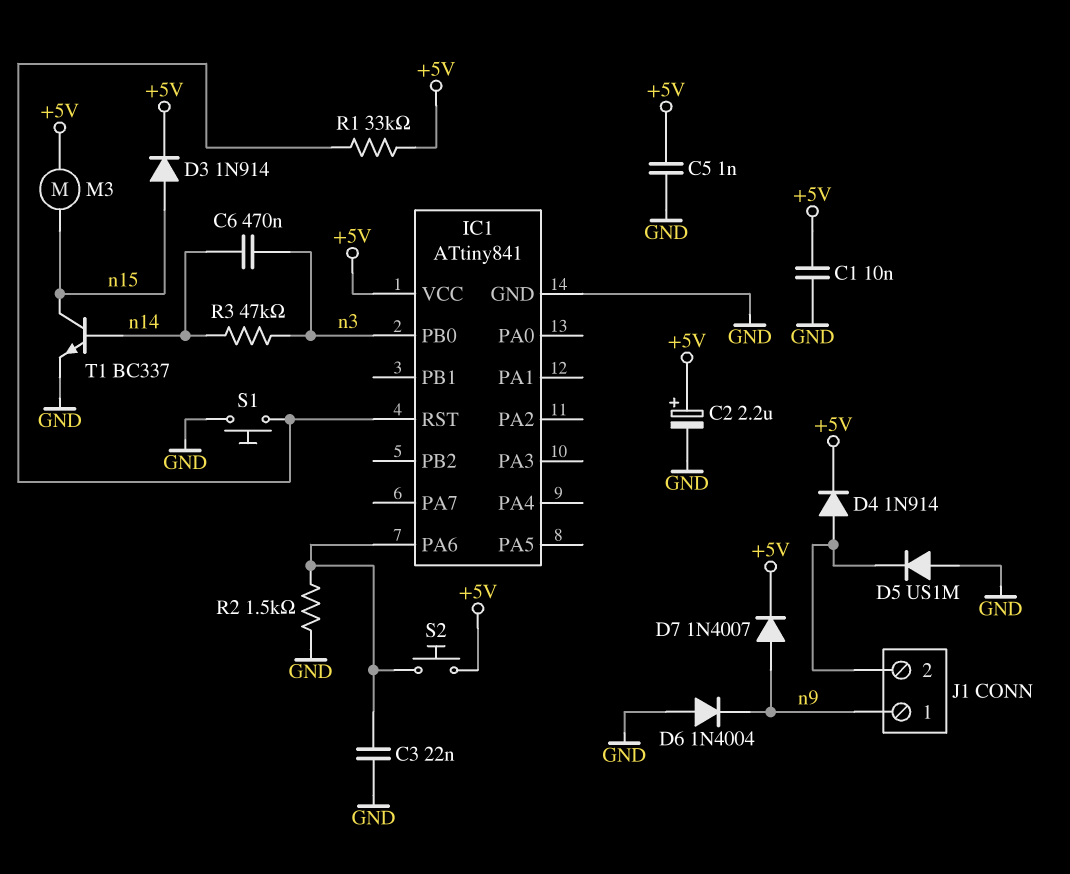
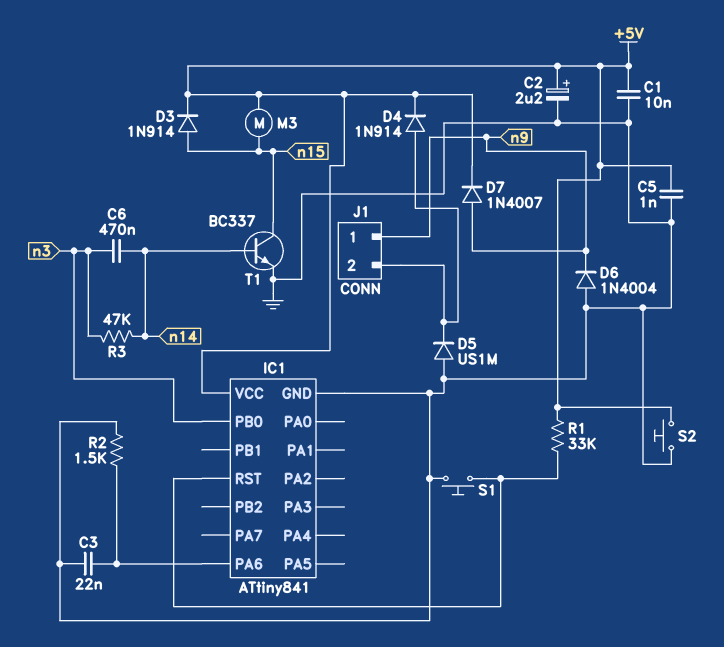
S2: button (+5V, IC1/PA6) -> button (+5V, GND)

